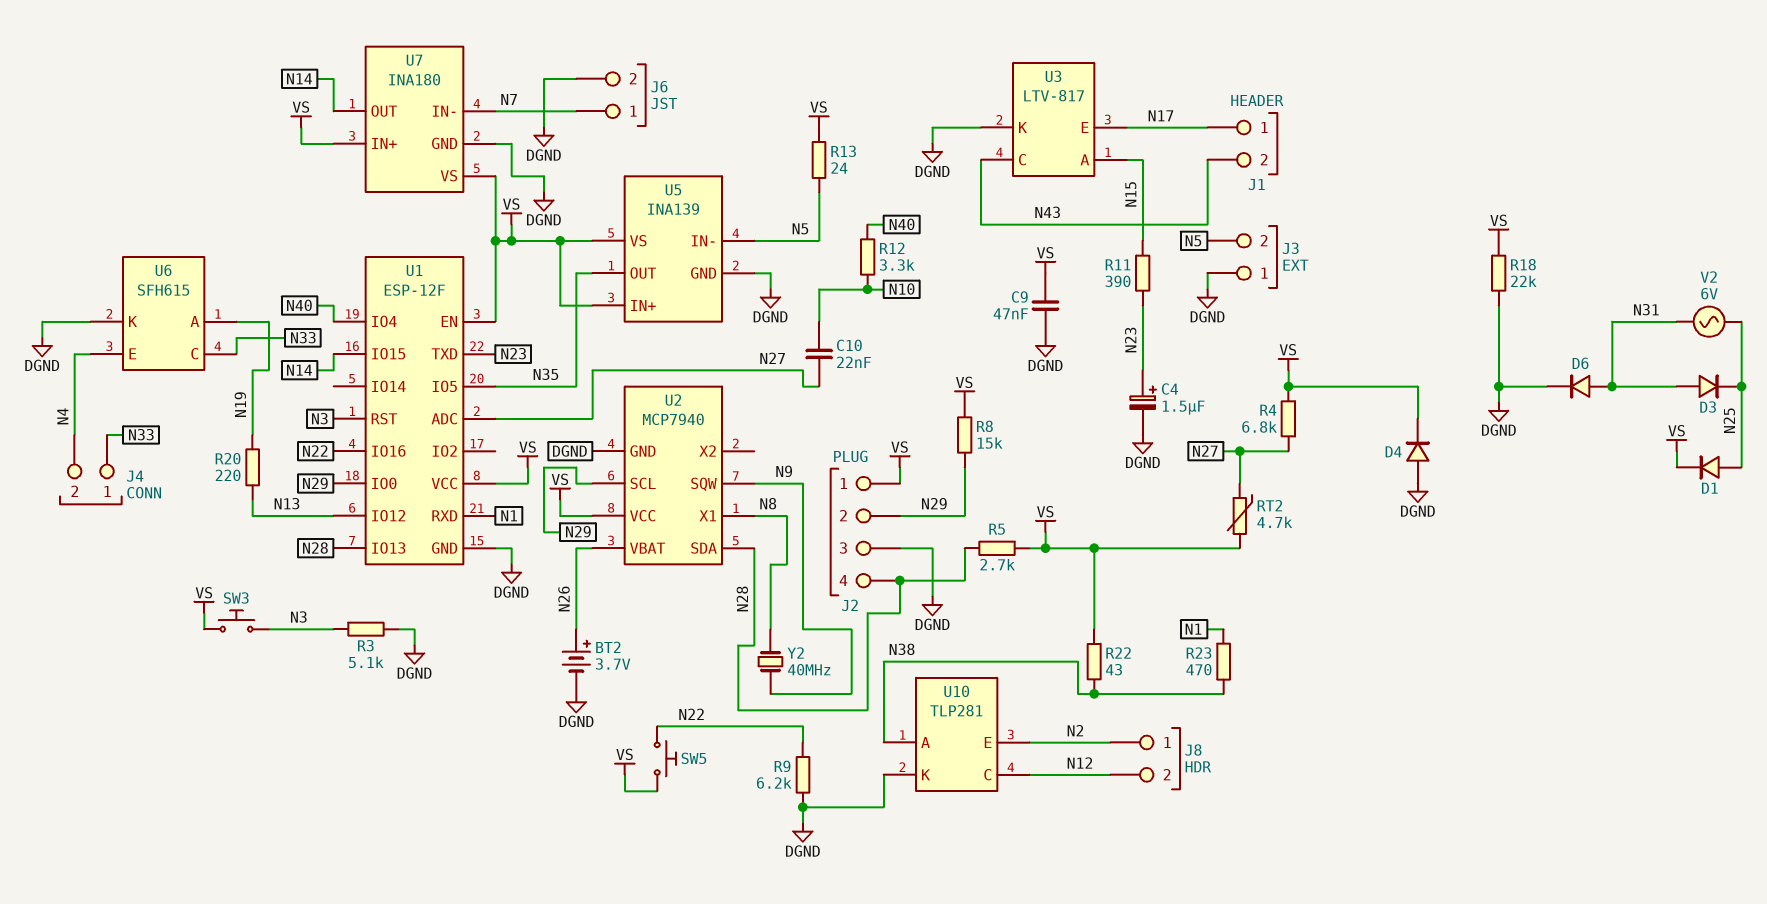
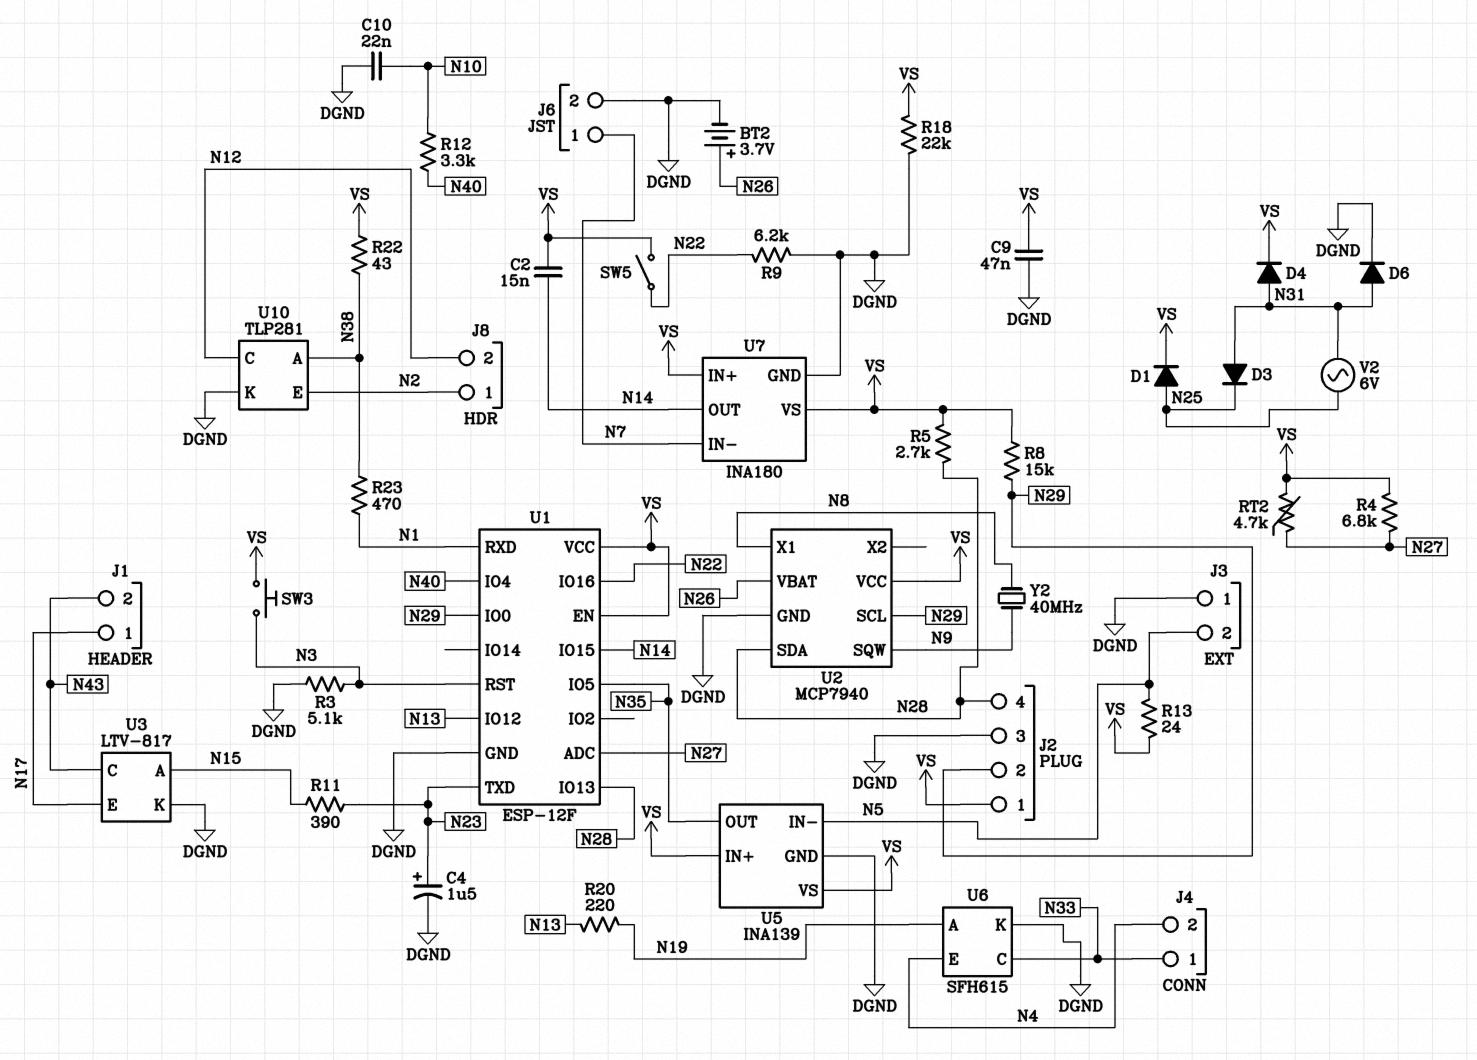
C2: none -> 15nF (N14, VS)
C10: 22nF (N10, N27) -> 22nF (DGND, N10)
D4: diode (A DGND, K VS) -> diode (A N31, K VS)
SW5: button (N22, VS) -> switch (N22, VS)

